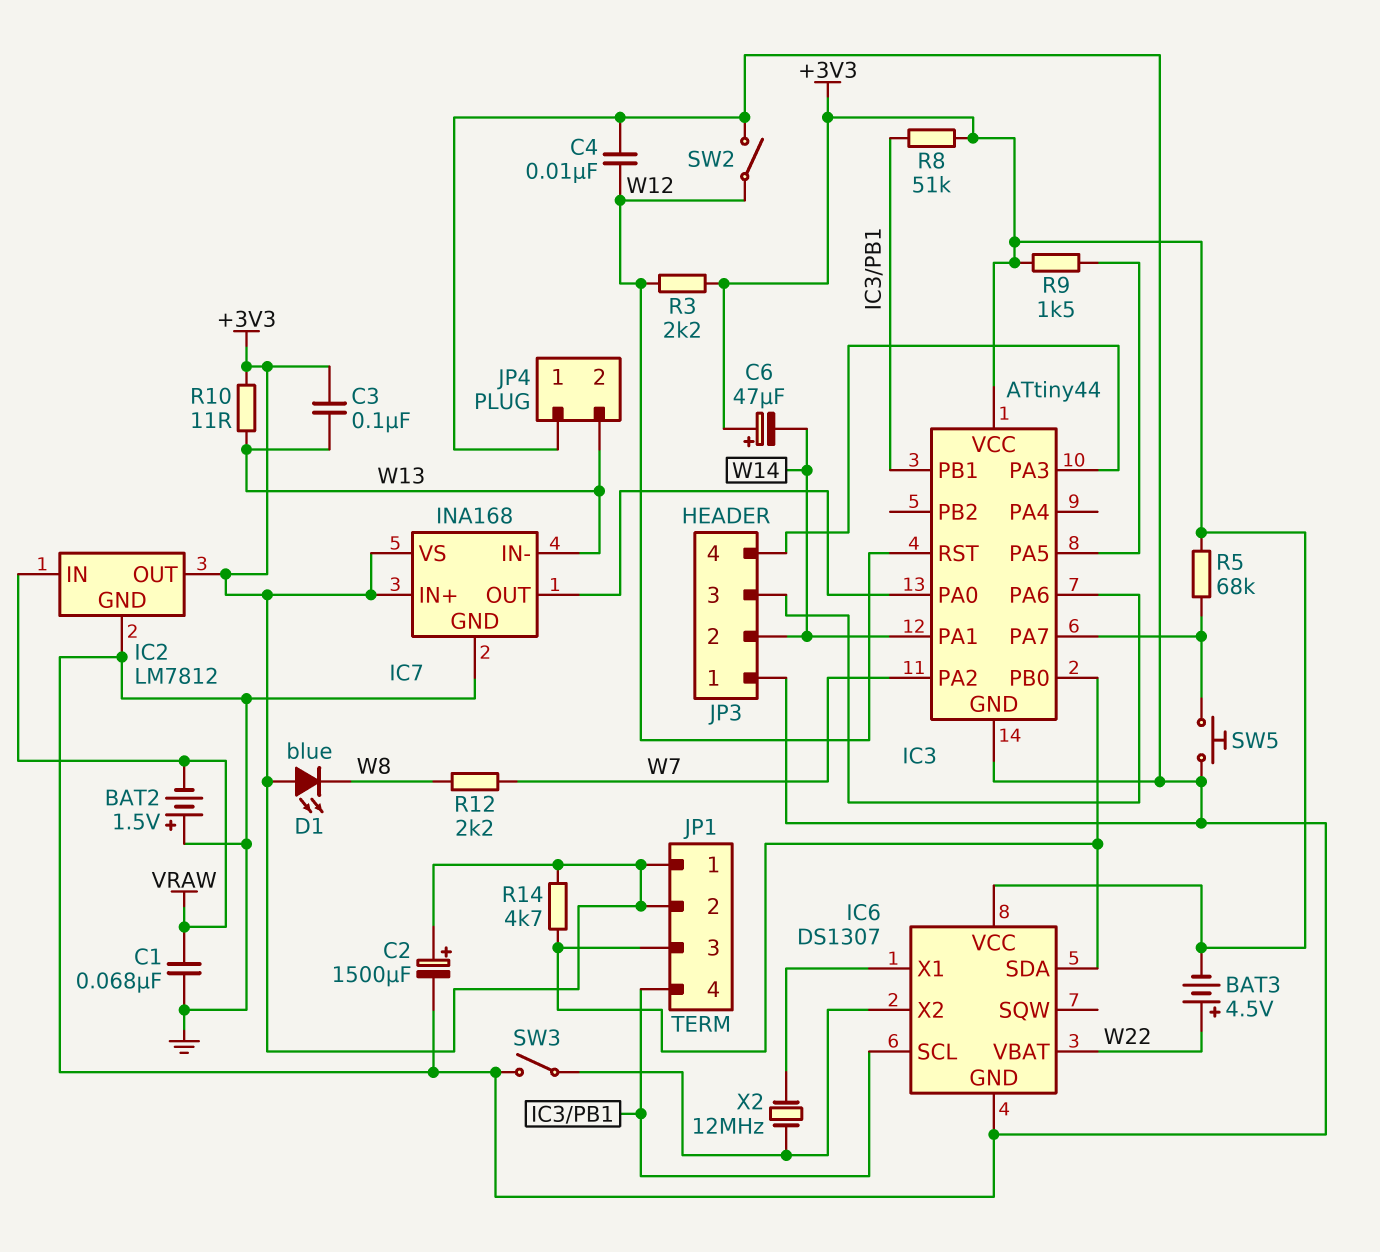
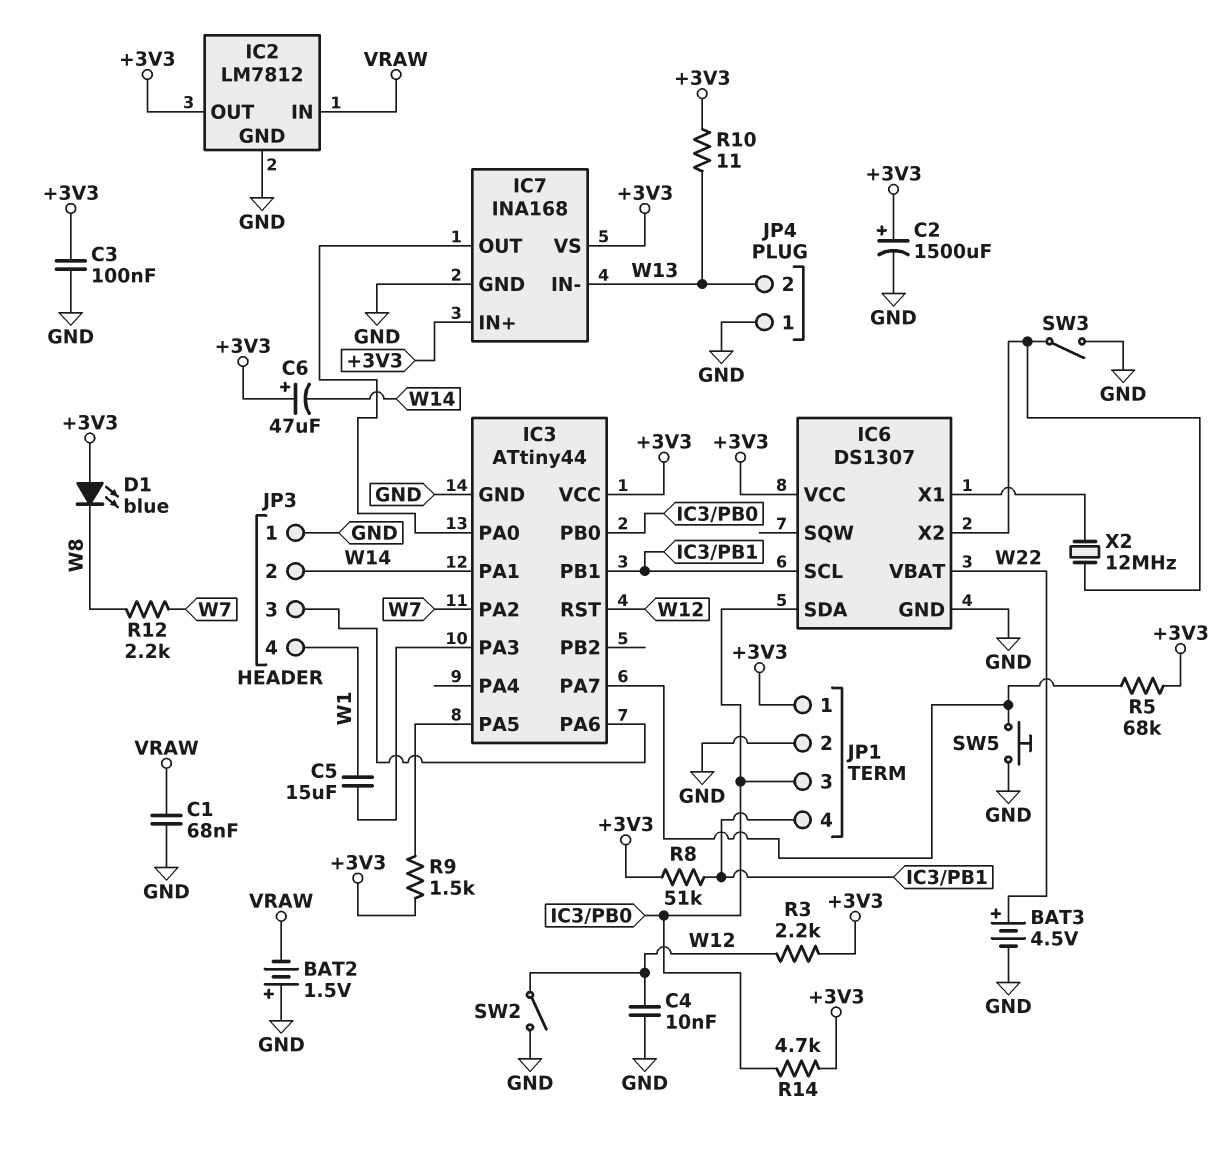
BAT3: 4.5V (plus W22, minus +3V3) -> 4.5V (plus W22, minus GND)
C3: 100nF (+3V3, W13) -> 100nF (+3V3, GND)
C5: none -> 15uF (IC3/PA3, W1)
JP1 pin 2: +3V3 -> GND
JP3 pin 4: IC3/PA3 -> W1

